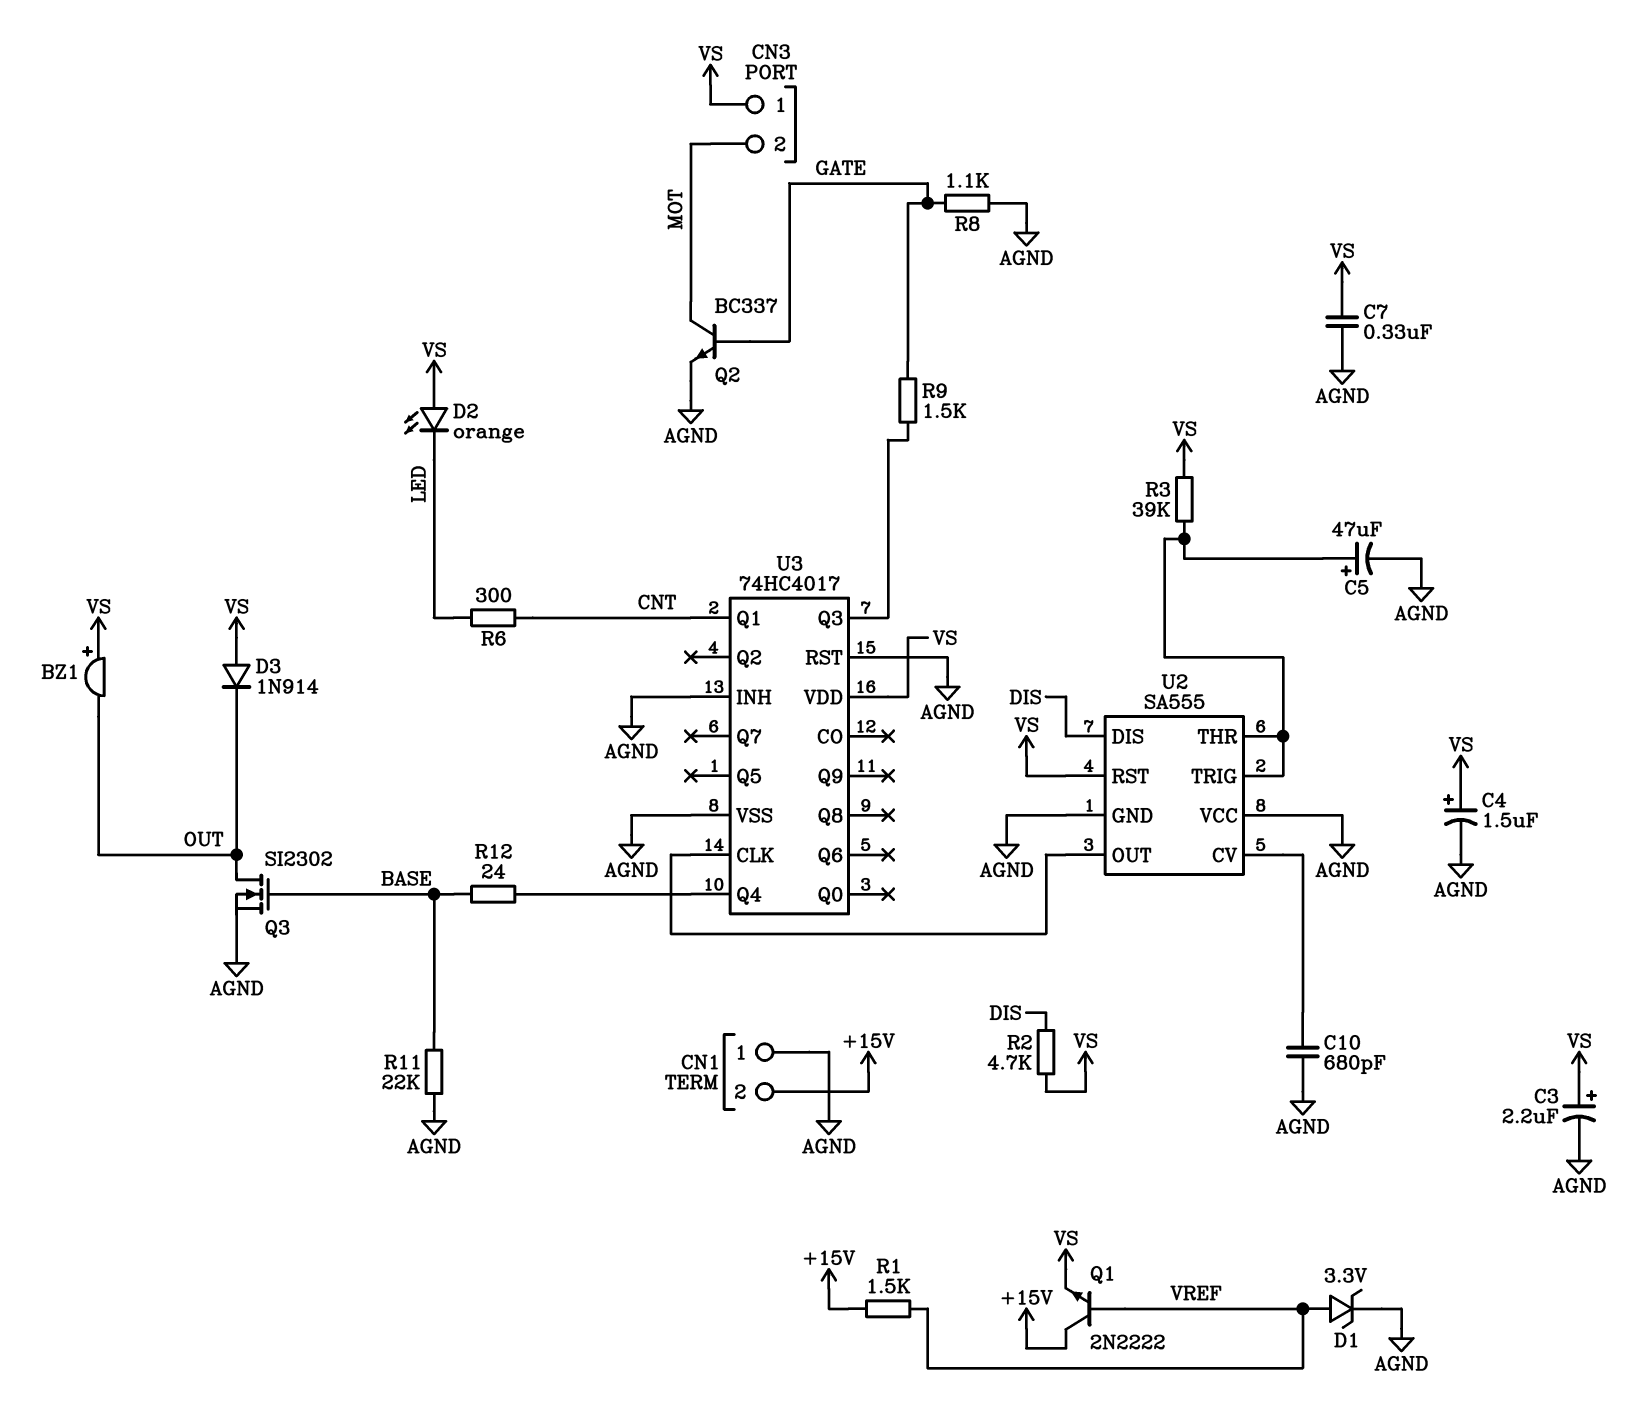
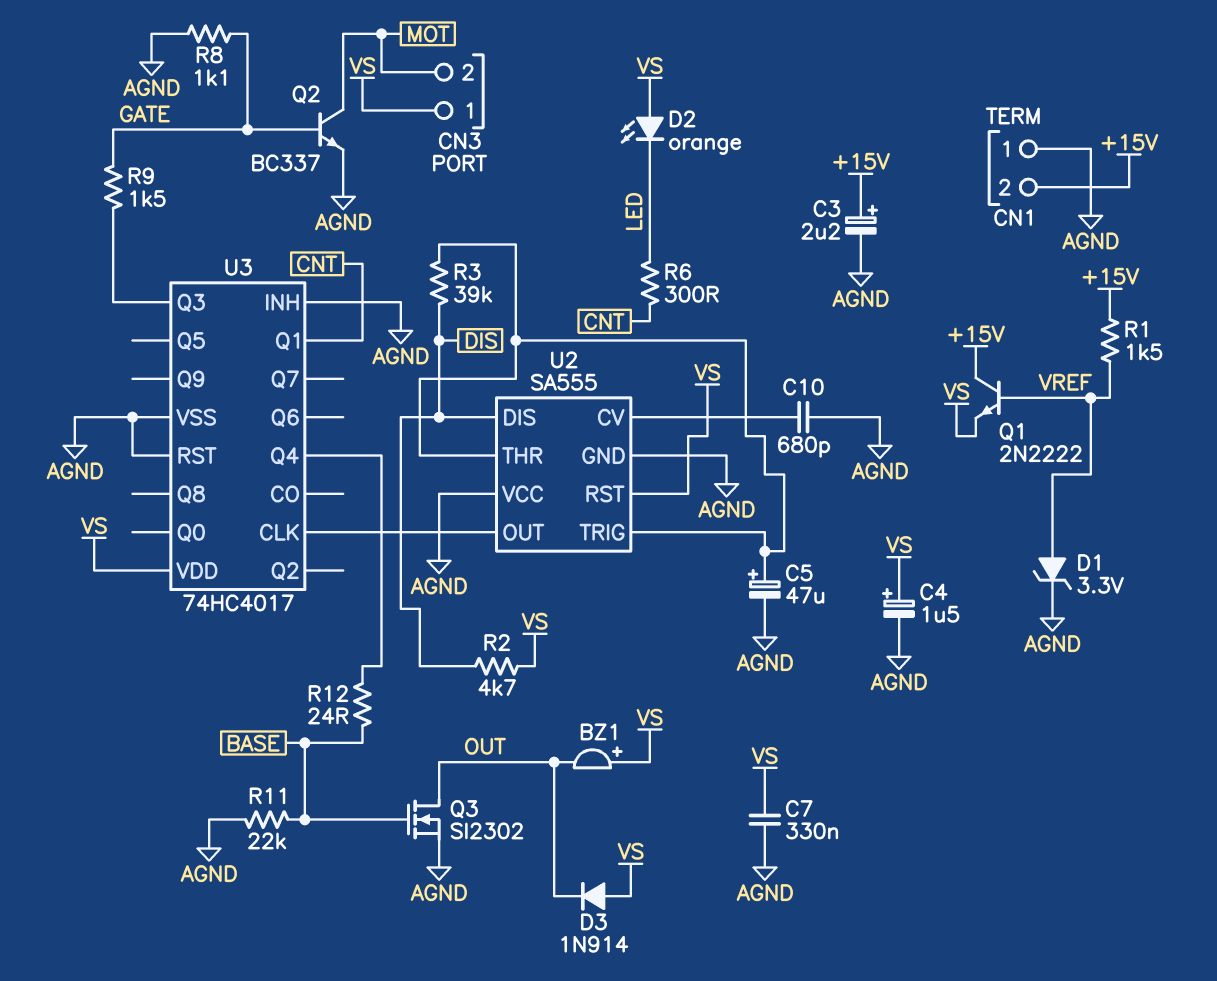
C3: 2.2uF (plus VS, minus AGND) -> 2.2uF (plus +15V, minus AGND)
R3: 39k (U2/THR, VS) -> 39k (DIS, U2/THR)

